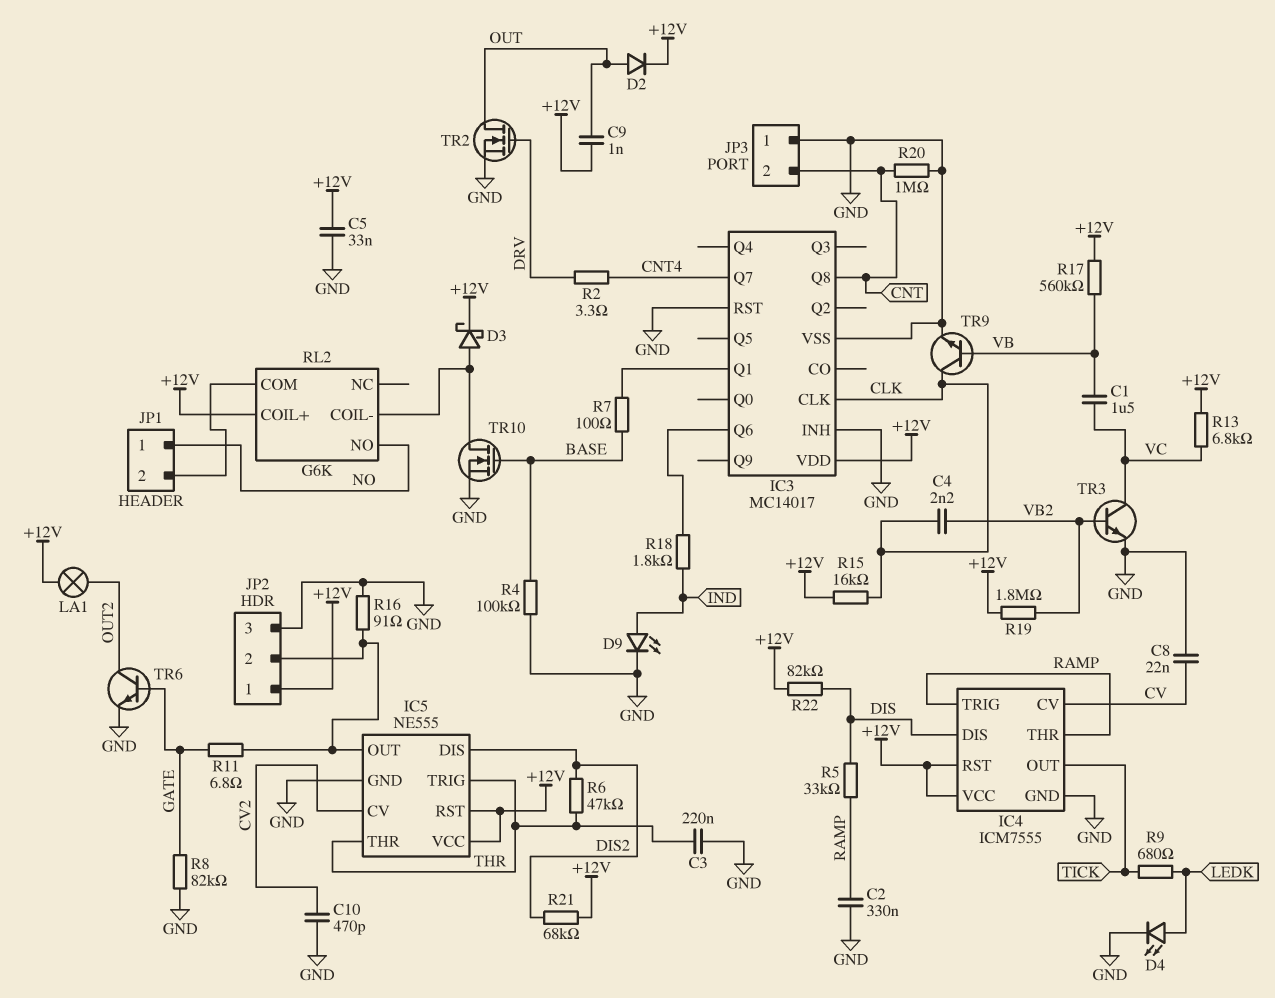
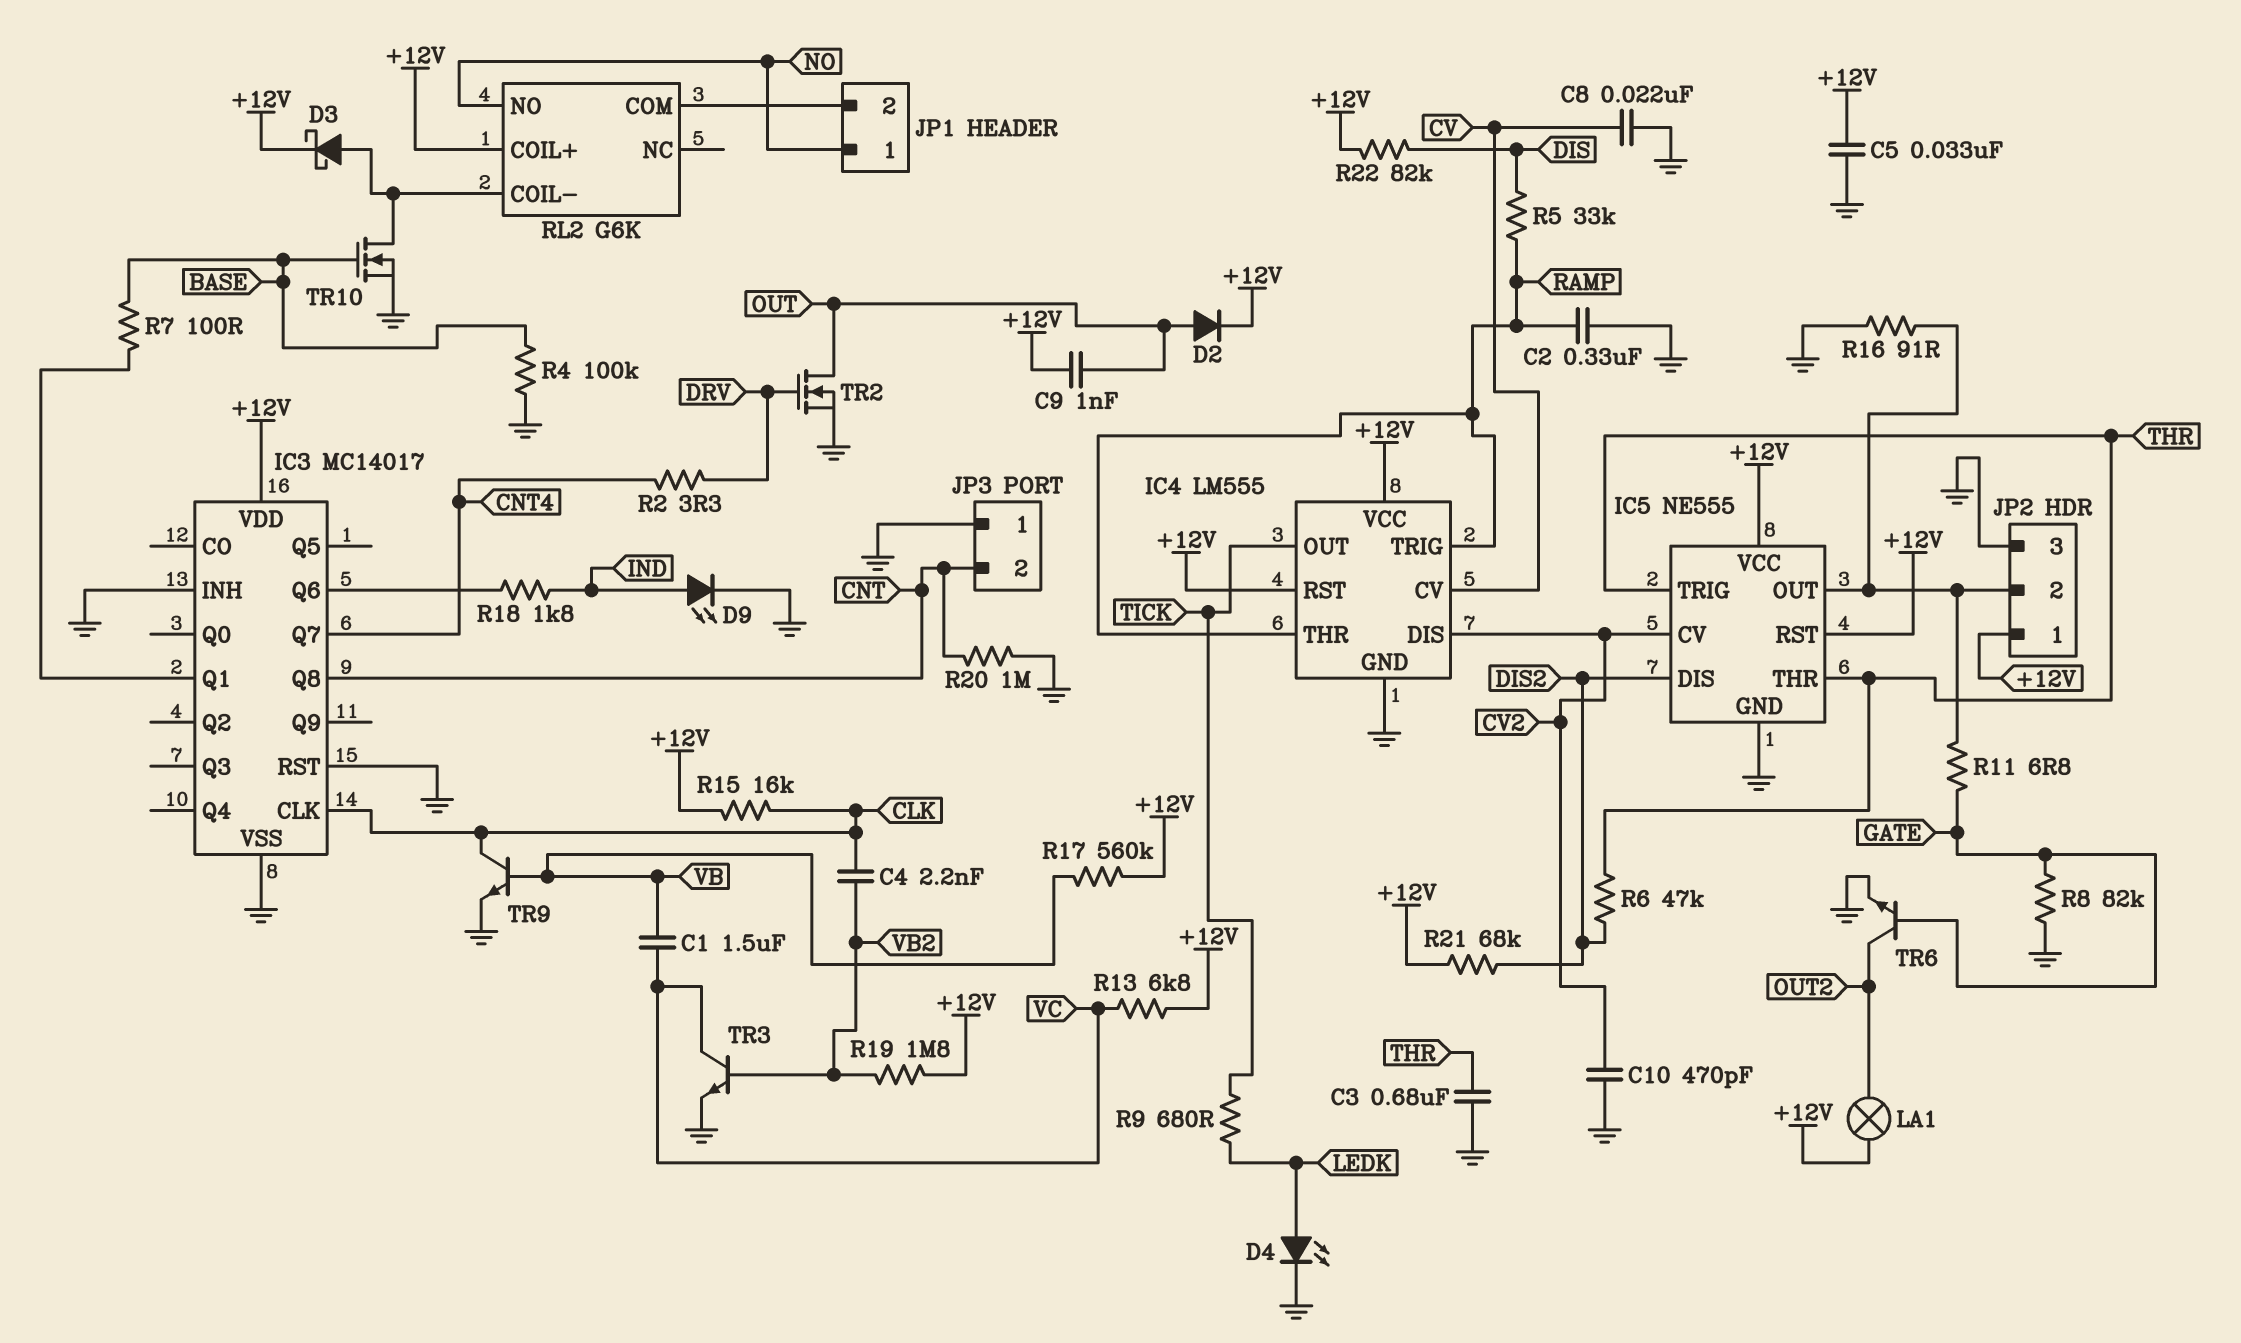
C3: 220nF (GND, THR) -> 680nF (GND, THR)
IC4: ICM7555 -> LM555
IC4 pin DIS: DIS -> CV2

